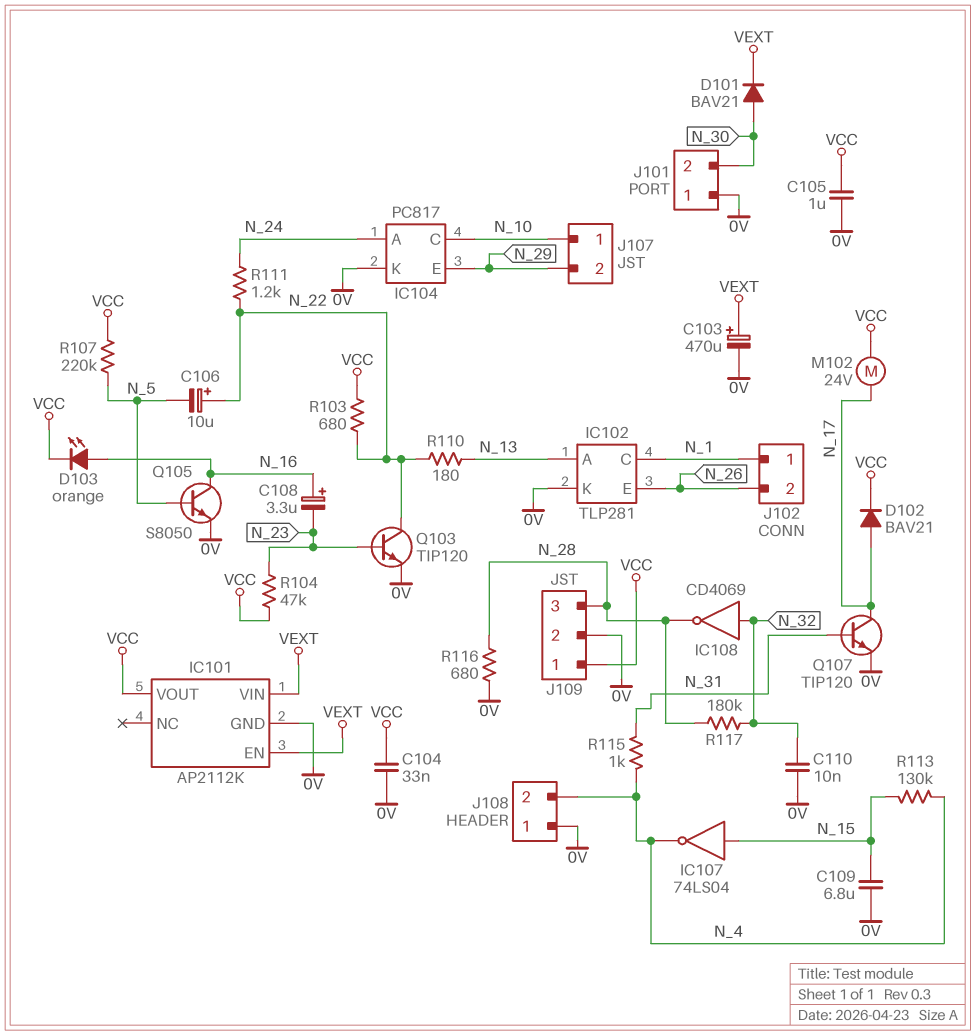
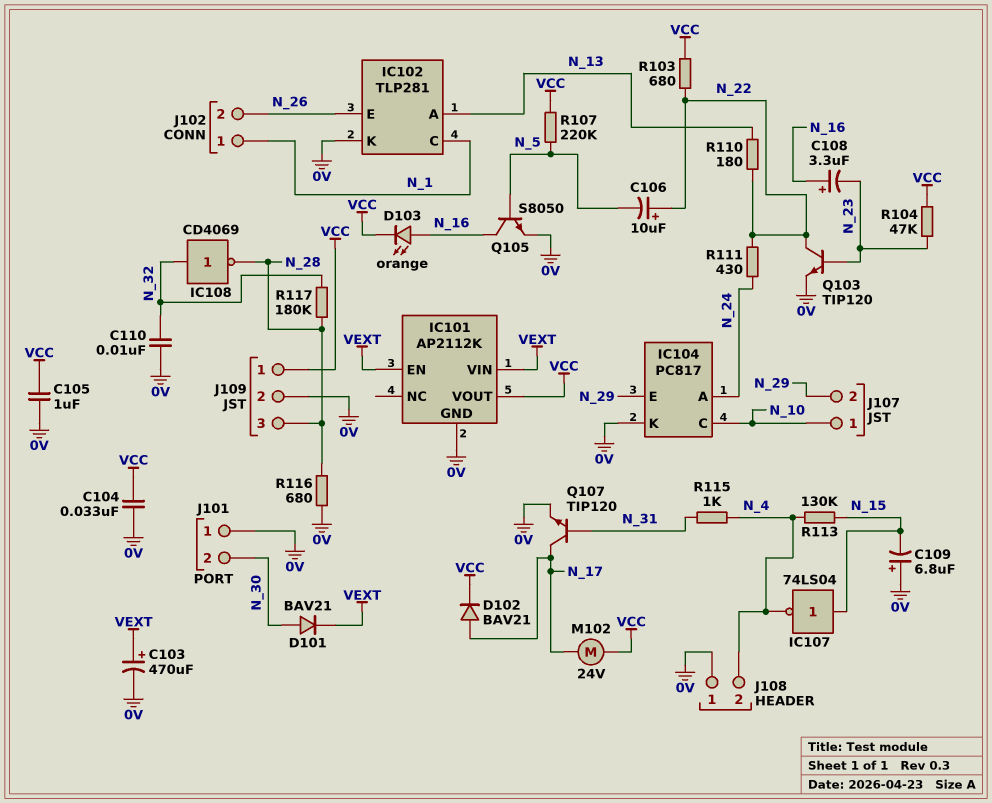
C109: 6.8uF (0V, N_15) -> 6.8uF (plus 0V, minus N_15)
R111: 1.2k (N_22, N_24) -> 430 (N_22, N_24)

